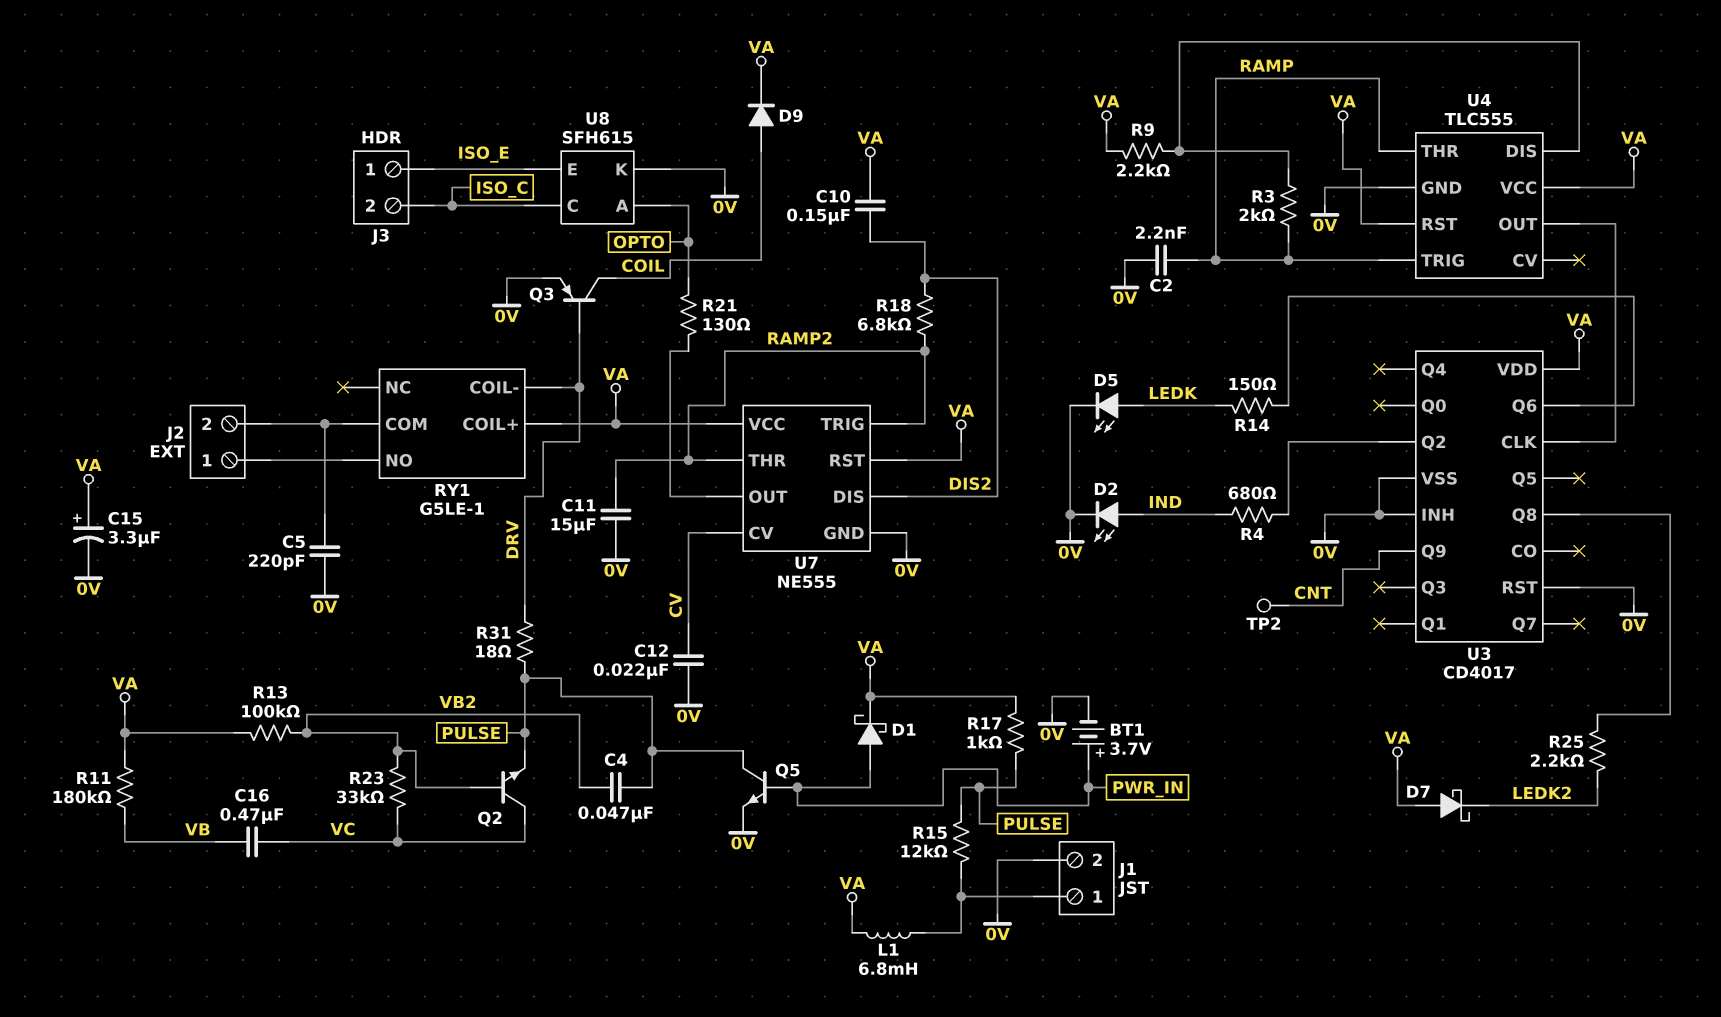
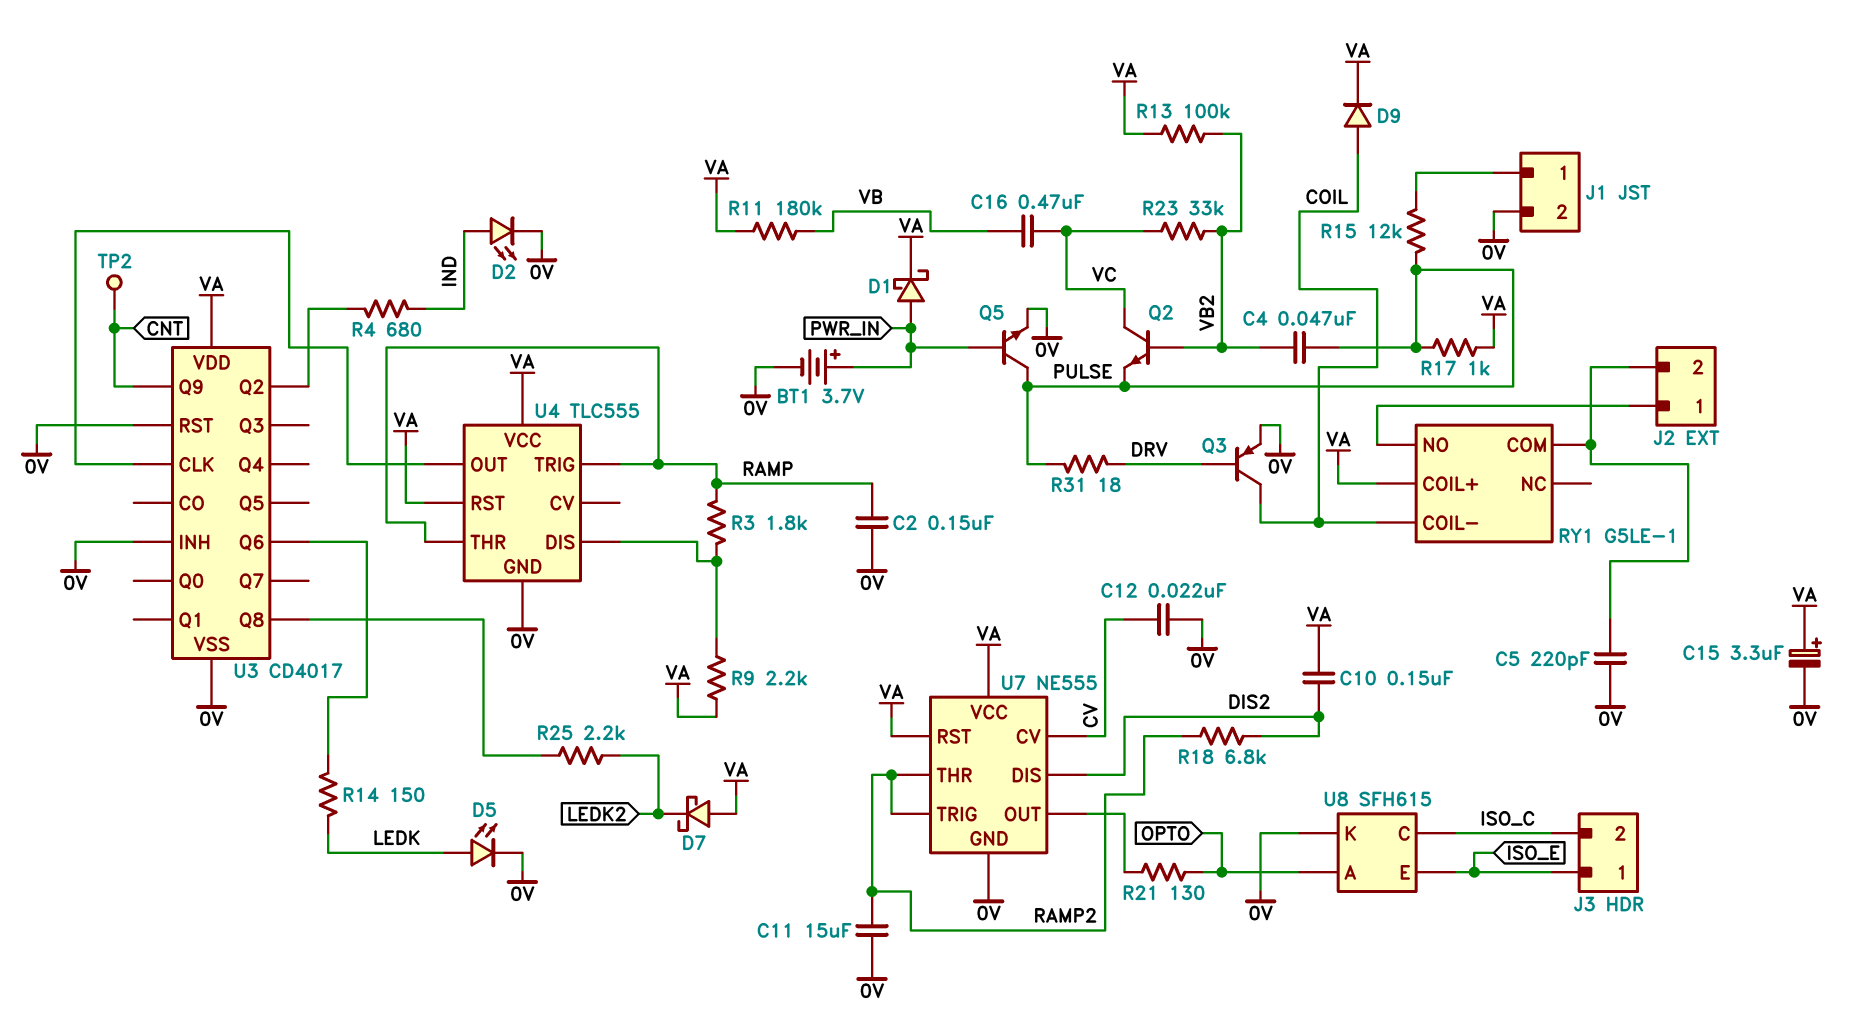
C2: 2.2nF (0V, RAMP) -> 150nF (0V, RAMP)
L1: 6.8mH (J1/1, VA) -> none
R3: 2k (RAMP, U4/DIS) -> 1.8k (RAMP, U4/DIS)
RY1 pin COIL-: DRV -> COIL

